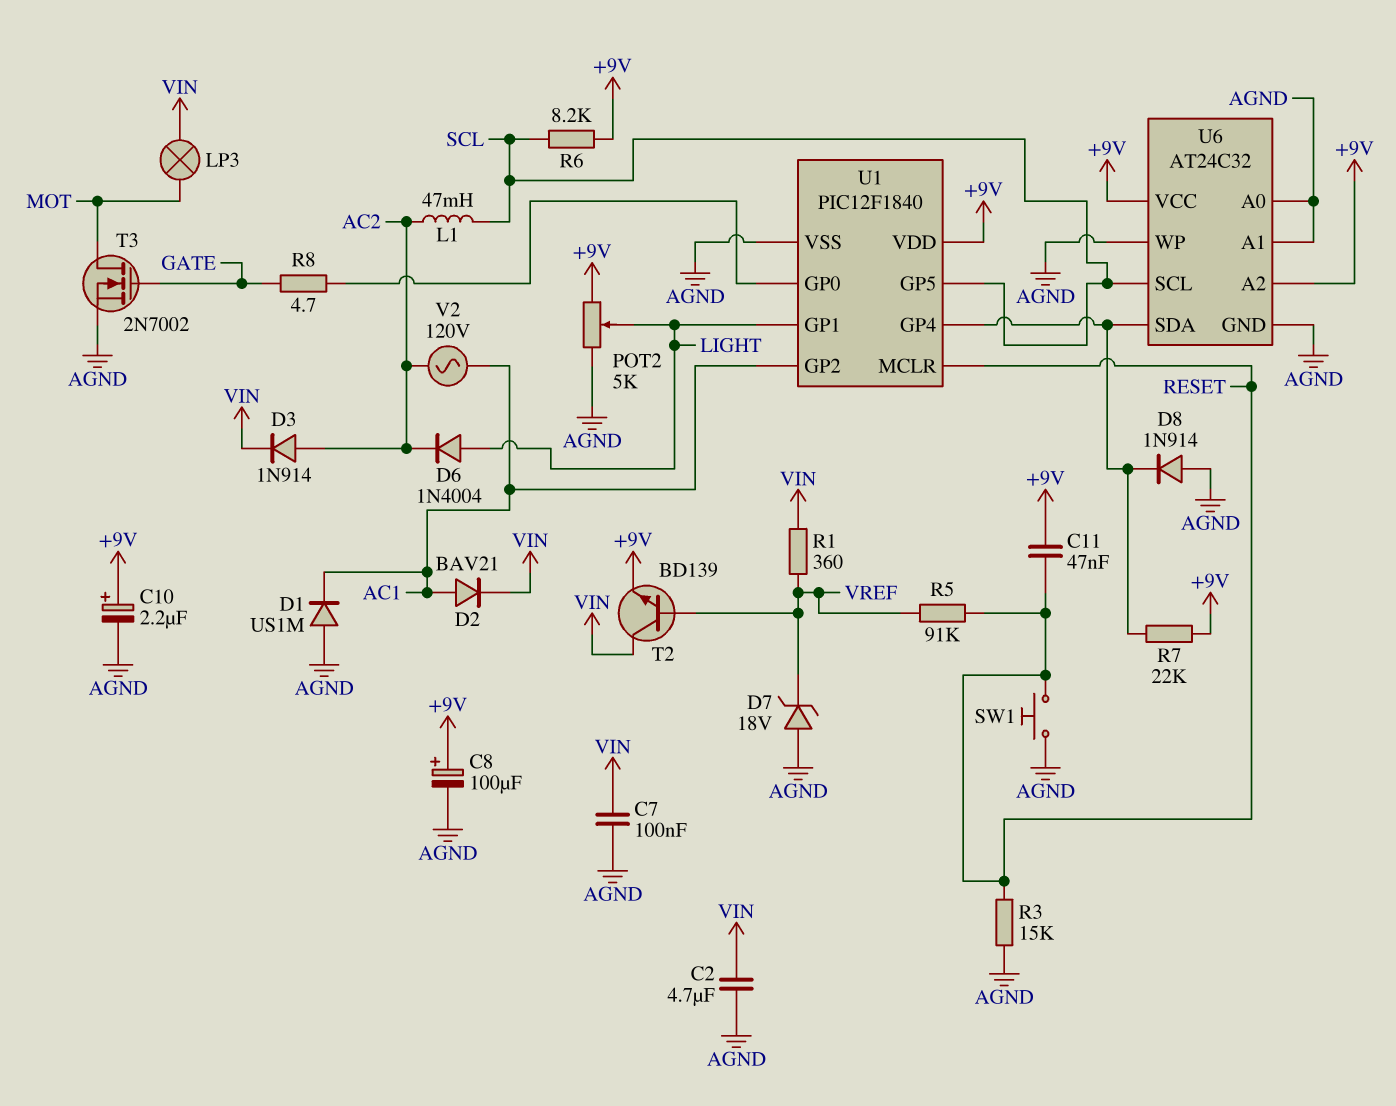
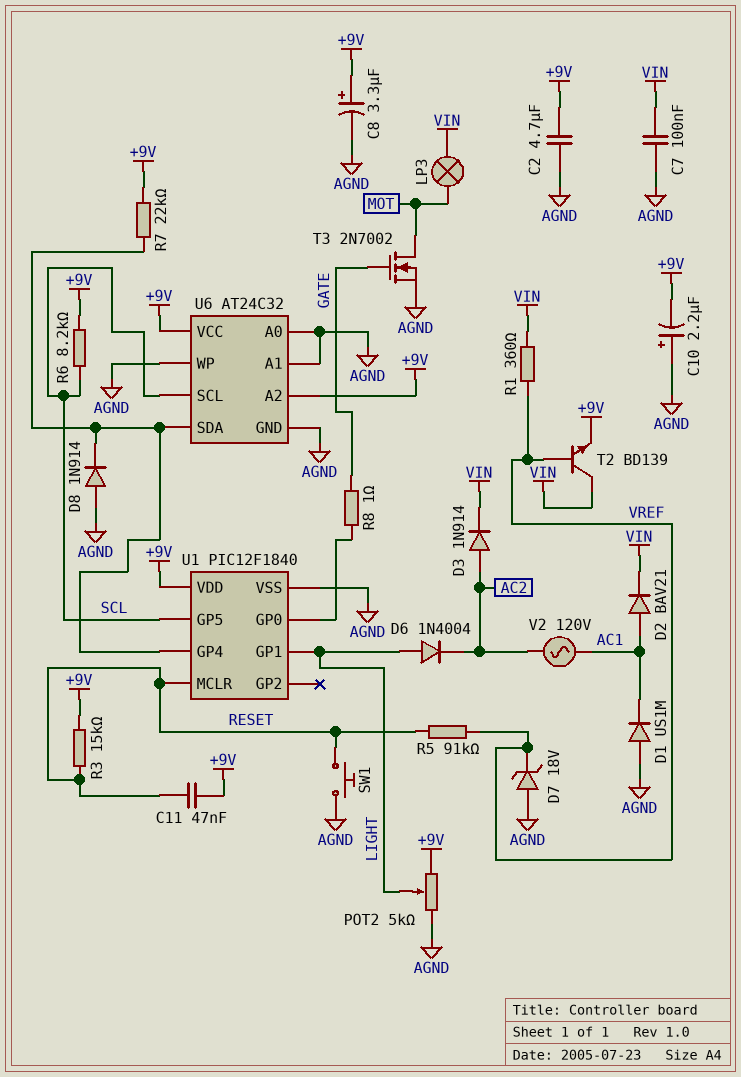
C2: 4.7uF (AGND, VIN) -> 4.7uF (+9V, AGND)
C8: 100uF (plus +9V, minus AGND) -> 3.3uF (plus +9V, minus AGND)
C10: 2.2uF (plus +9V, minus AGND) -> 2.2uF (plus AGND, minus +9V)
L1: 47mH (AC2, SCL) -> none
R3: 15k (AGND, RESET) -> 15k (+9V, RESET)
R8: 4.7 (GATE, U1/GP0) -> 1 (GATE, U1/GP0)
U1 pin GP2: AC1 -> none

